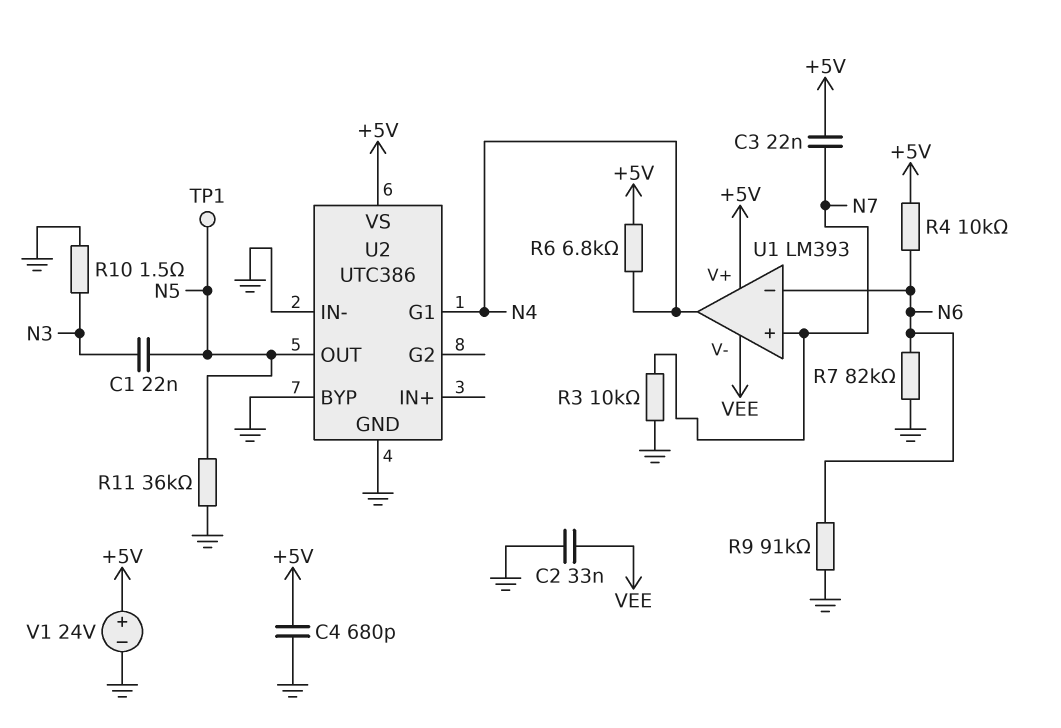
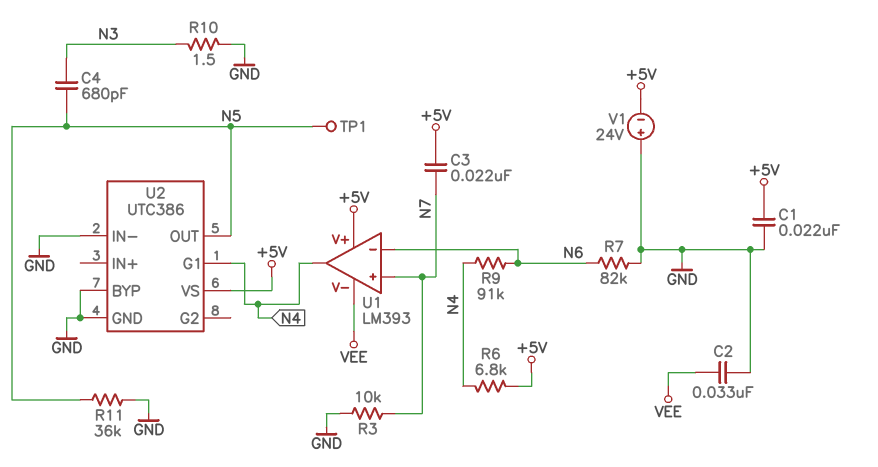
C1: 22nF (N3, N5) -> 22nF (+5V, GND)
C4: 680pF (+5V, GND) -> 680pF (N3, N5)
R4: 10k (+5V, N6) -> none
R9: 91k (GND, N6) -> 91k (N4, N6)
V1: 24V (plus +5V, minus GND) -> 24V (plus GND, minus +5V)

